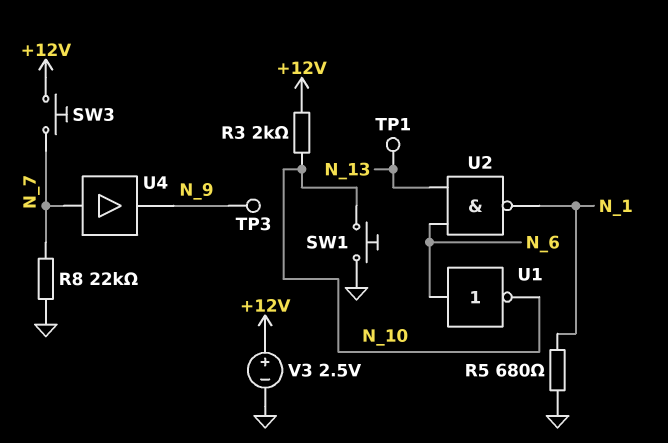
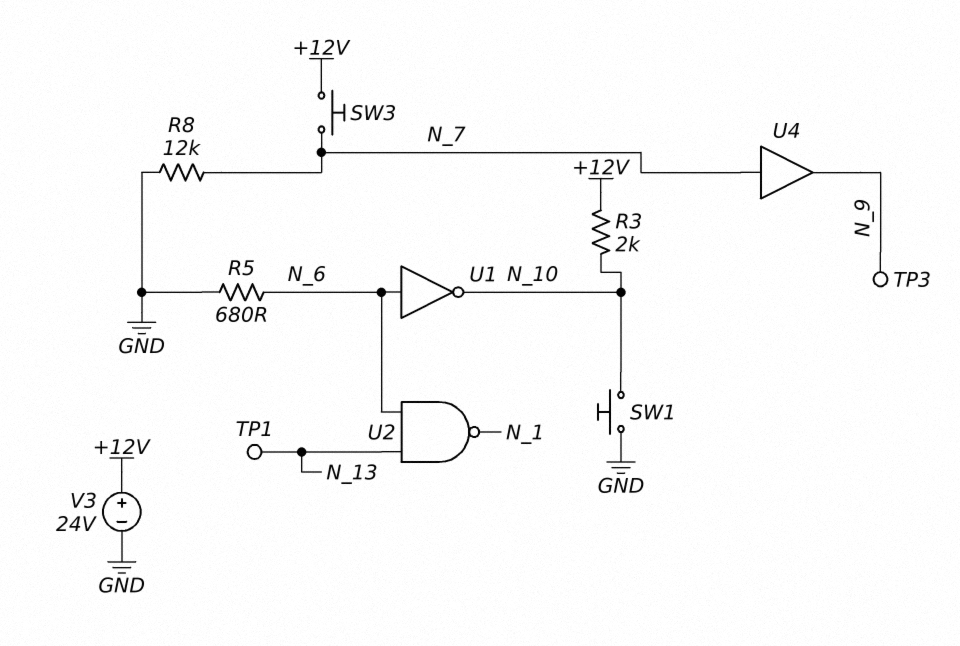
R5: 680 (GND, N_1) -> 680 (GND, N_6)
R8: 22k (GND, N_7) -> 12k (GND, N_7)
V3: 2.5V (plus +12V, minus GND) -> 24V (plus +12V, minus GND)

